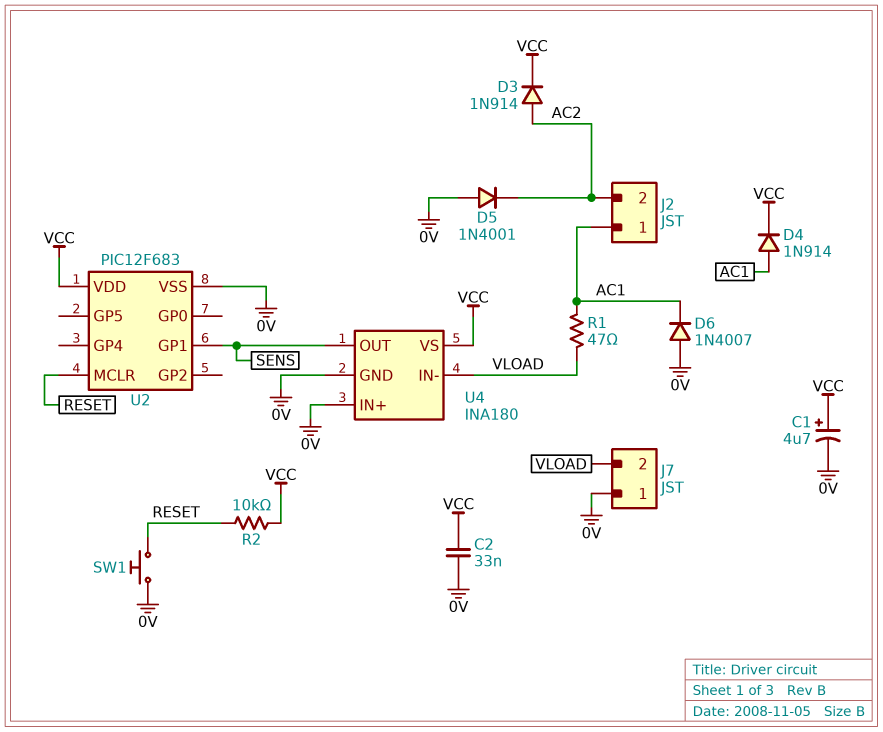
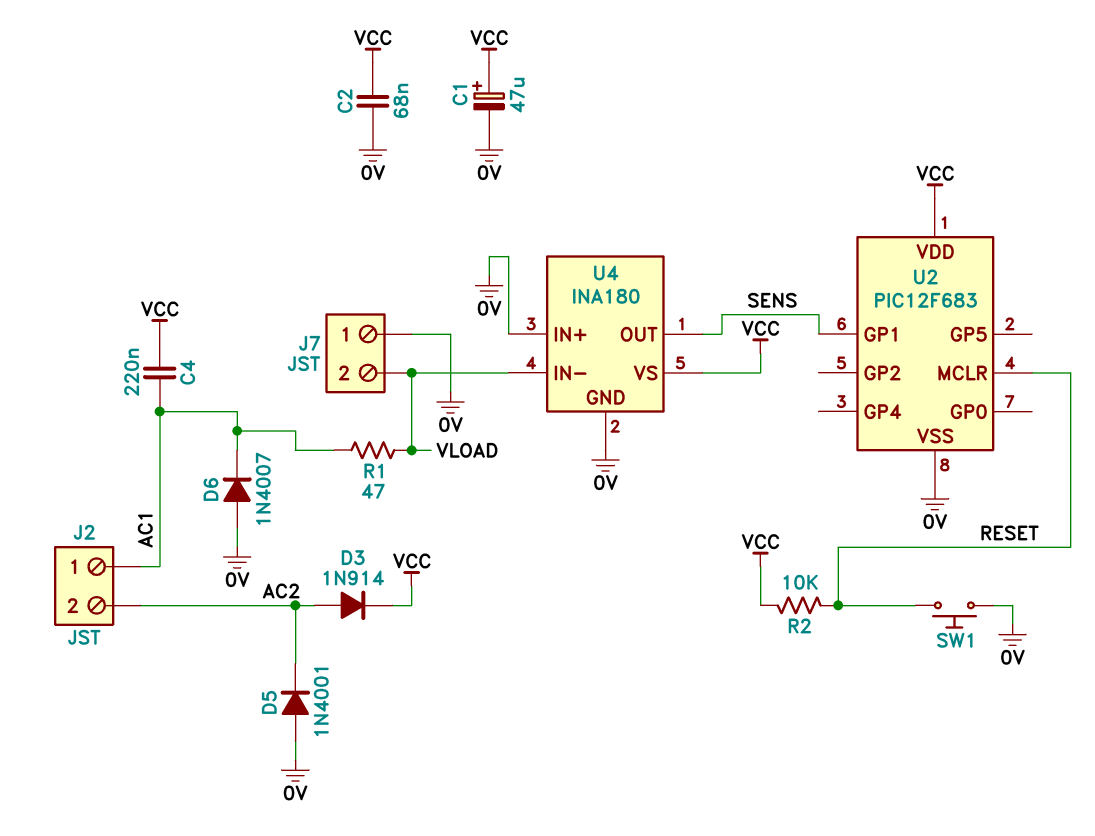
C1: 4.7uF (plus VCC, minus 0V) -> 47uF (plus VCC, minus 0V)
C2: 33nF (0V, VCC) -> 68nF (0V, VCC)
C4: none -> 220nF (AC1, VCC)
D4: diode 1N914 (A AC1, K VCC) -> none

